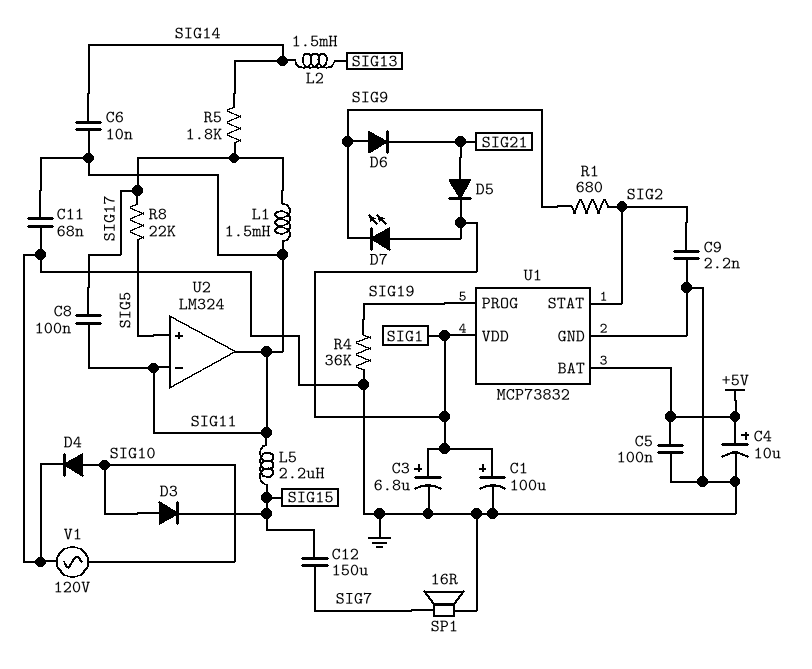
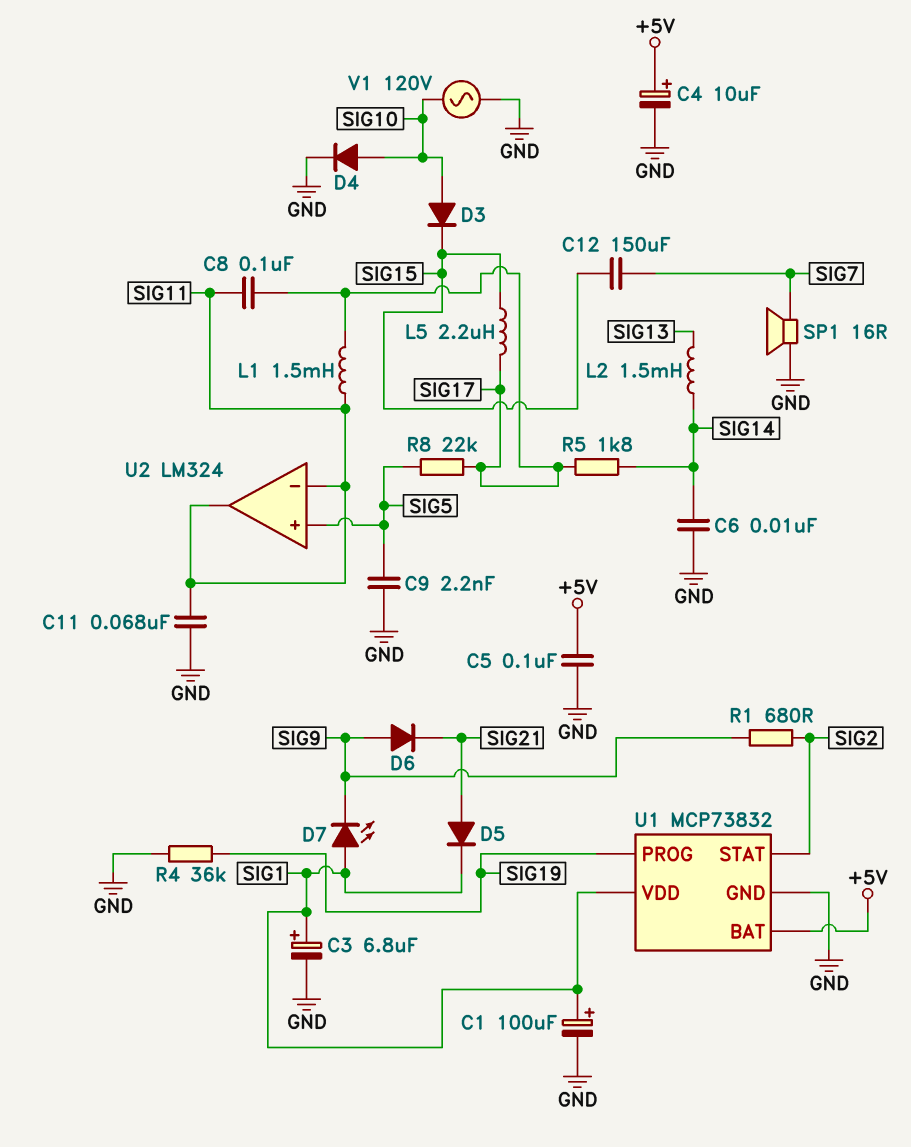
C6: 10nF (SIG11, SIG14) -> 10nF (GND, SIG14)
C9: 2.2nF (GND, SIG2) -> 2.2nF (GND, SIG5)
L5: 2.2uH (SIG11, SIG15) -> 2.2uH (SIG15, SIG17)

